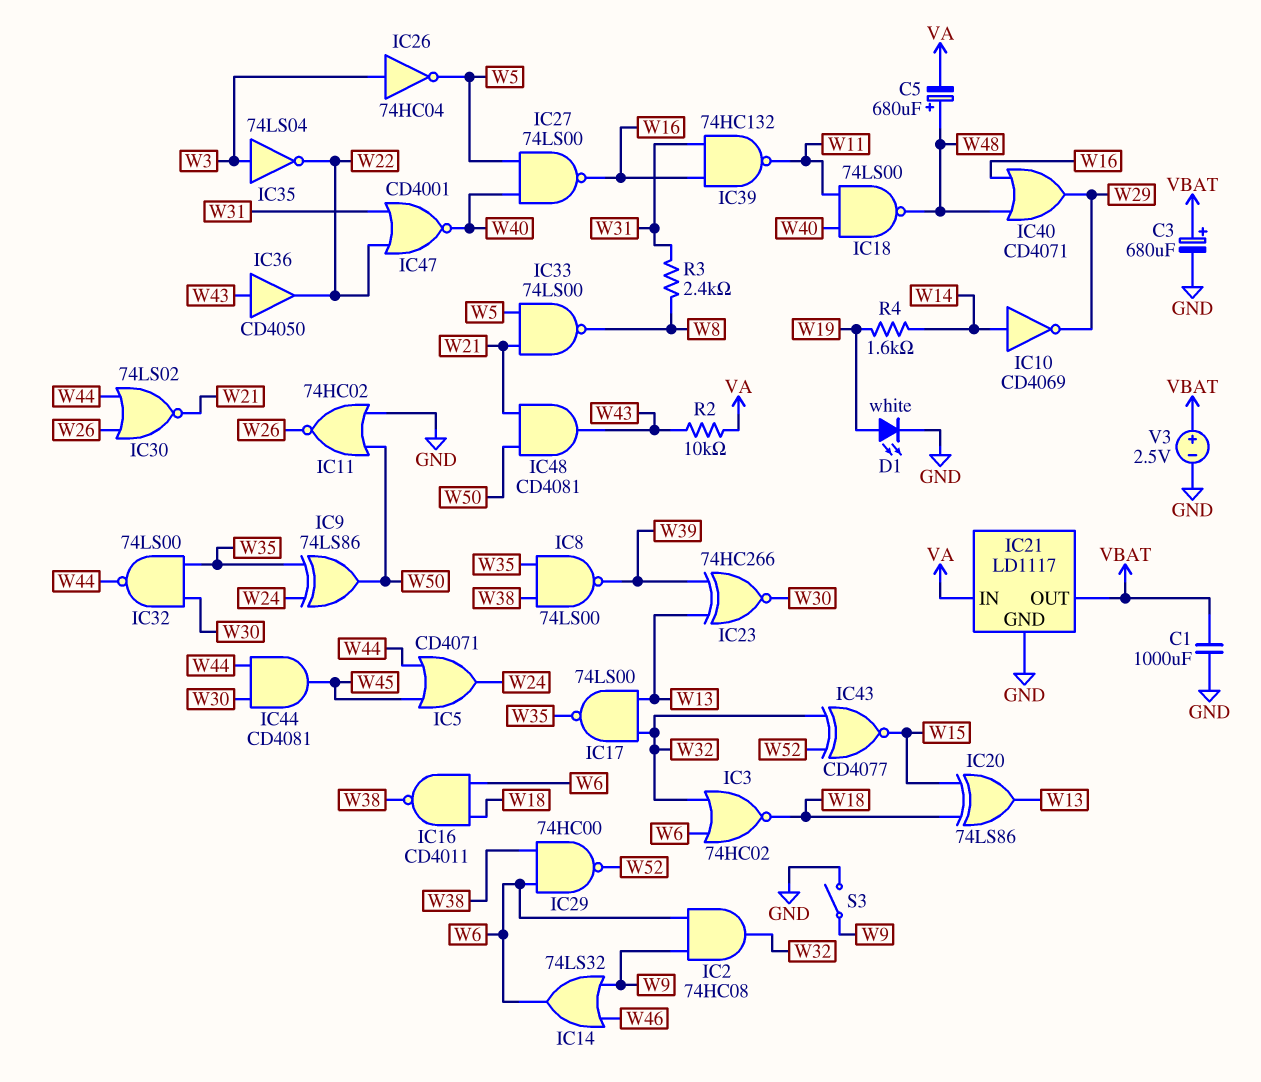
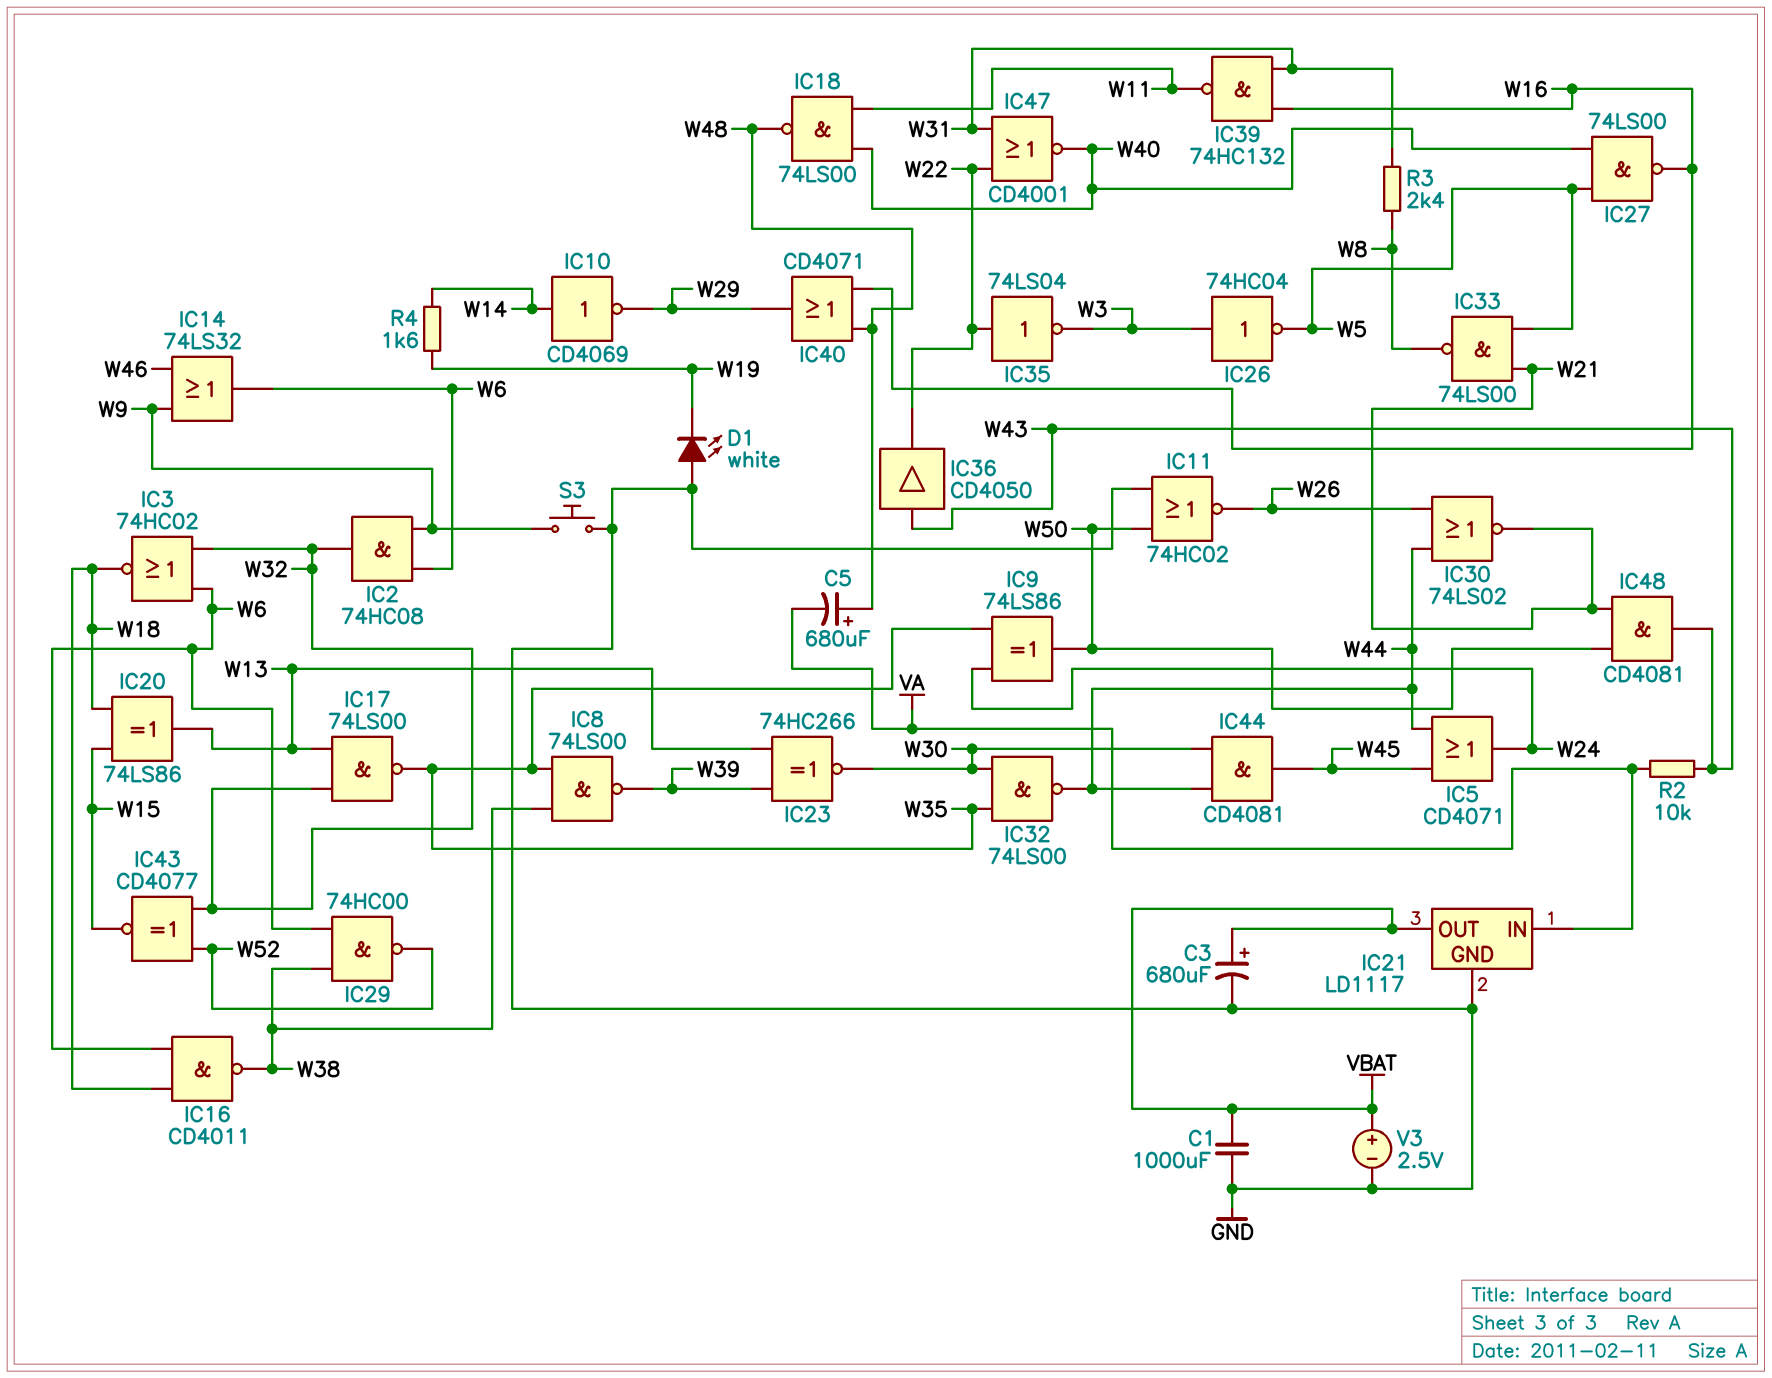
D1: LED white (A W19, K GND) -> LED white (A GND, K W19)
IC35: NOT 74LS04 (in W3, out W22) -> NOT 74LS04 (in W22, out W3)
S3: switch (GND, W9) -> button (GND, W9)

